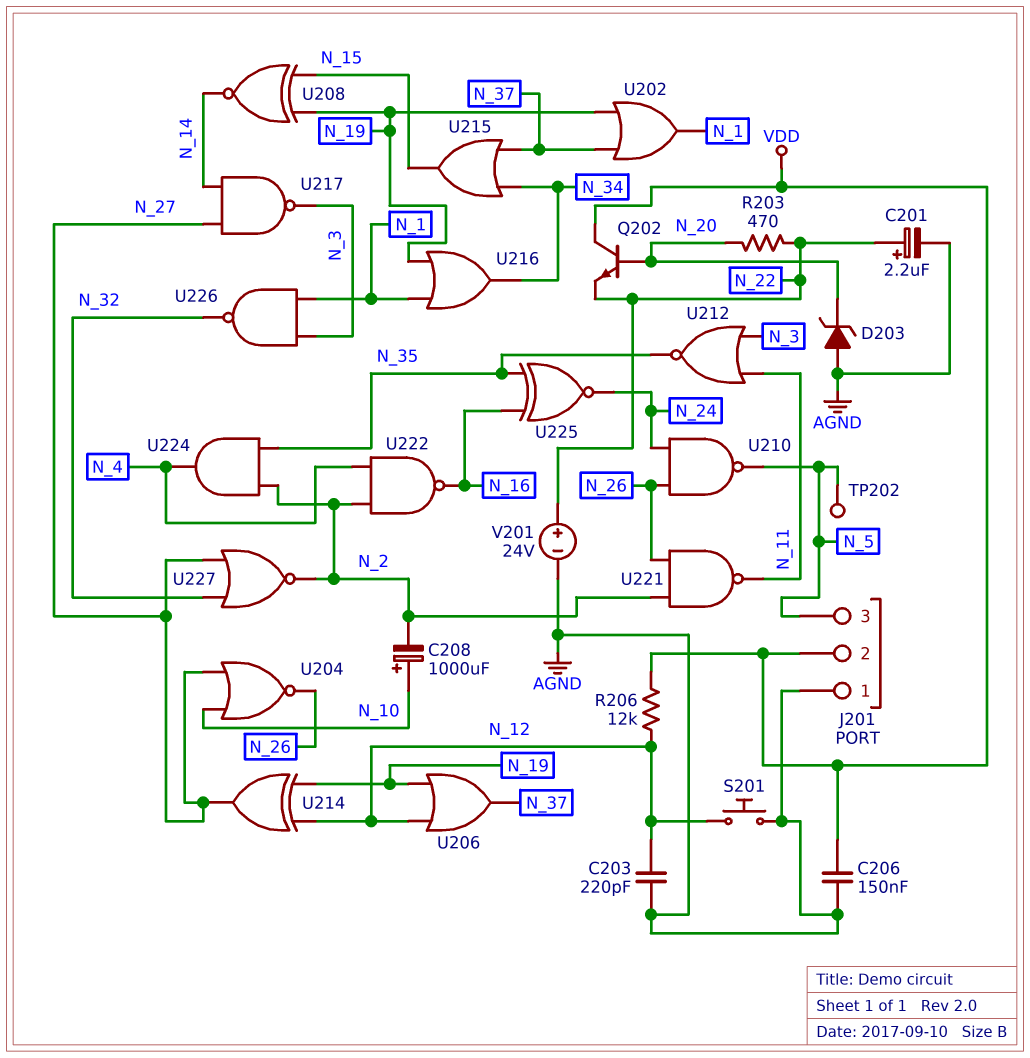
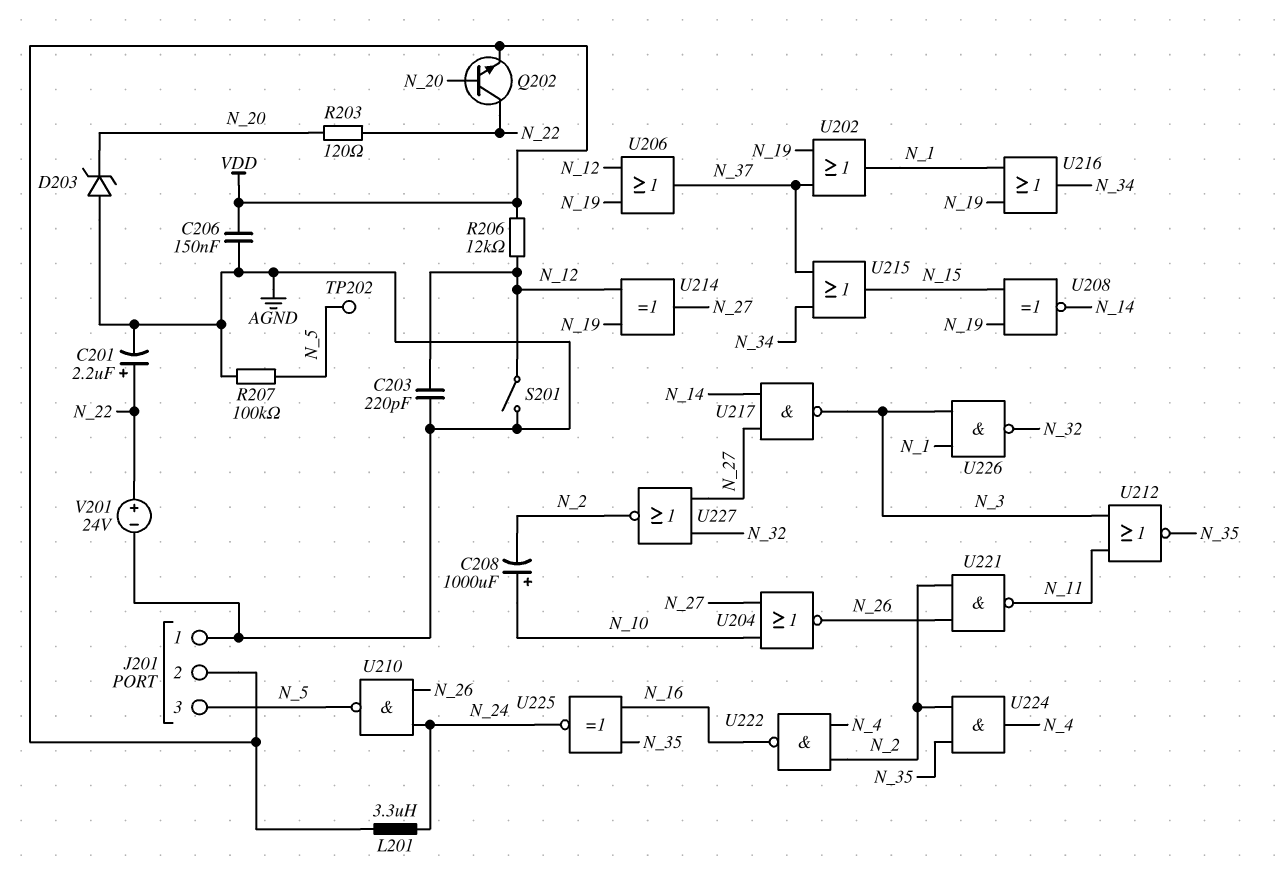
L201: none -> 3.3uH (N_24, VDD)
Q202: NPN (B N_20, C VDD, E N_22) -> NPN (B N_20, C N_22, E VDD)
R203: 470 (N_20, N_22) -> 120 (N_20, N_22)
R207: none -> 100k (AGND, N_5)
S201: button (AGND, N_12) -> switch (AGND, N_12)

